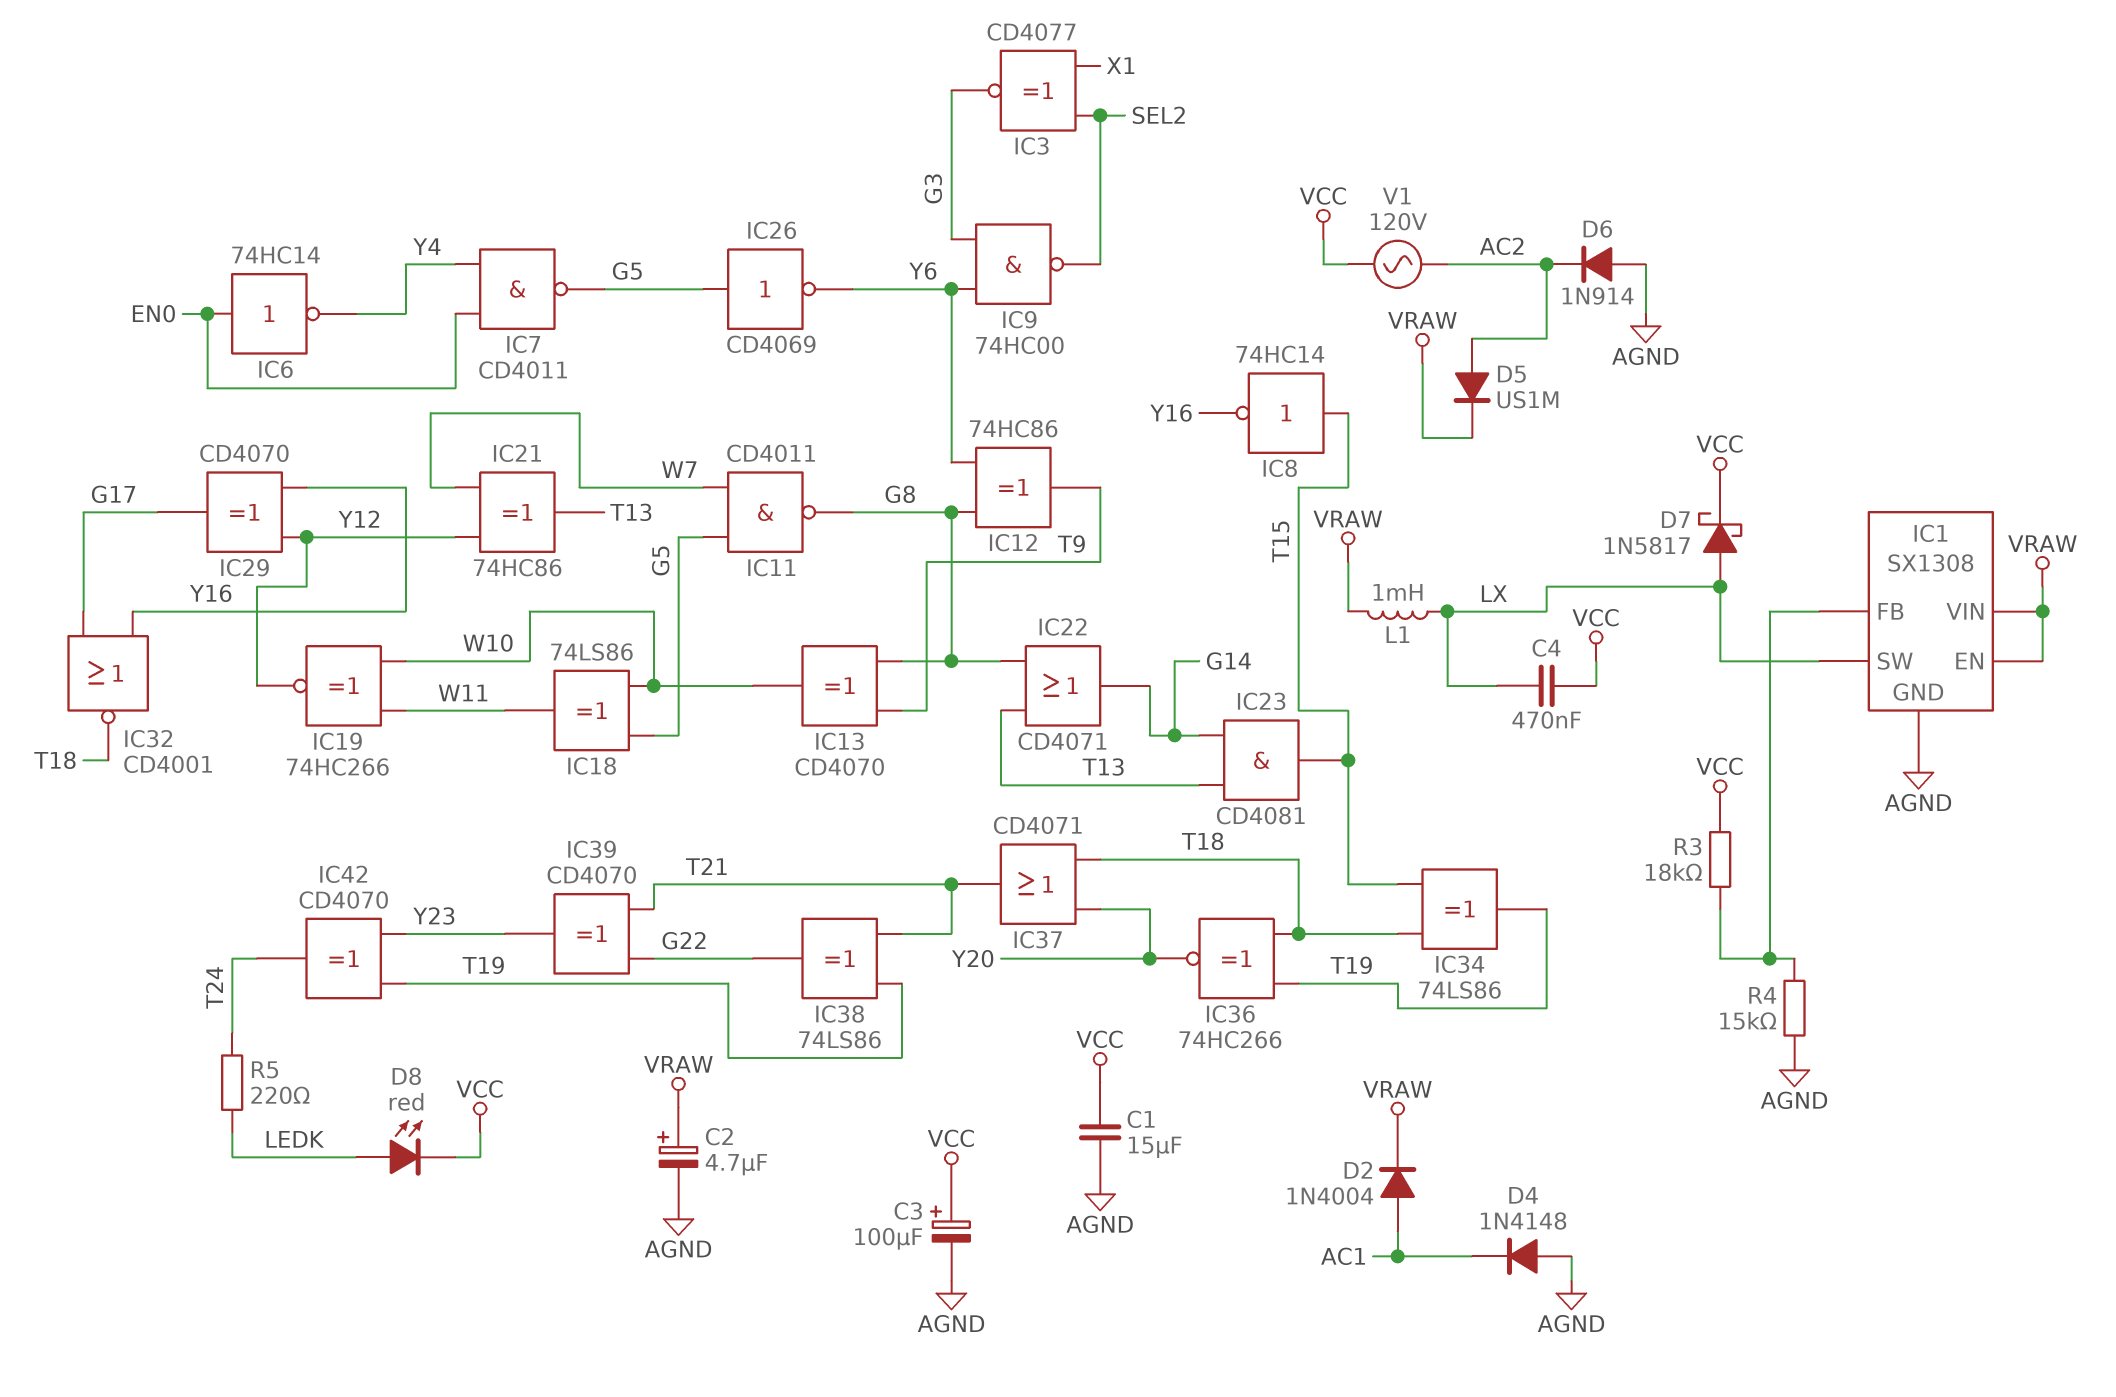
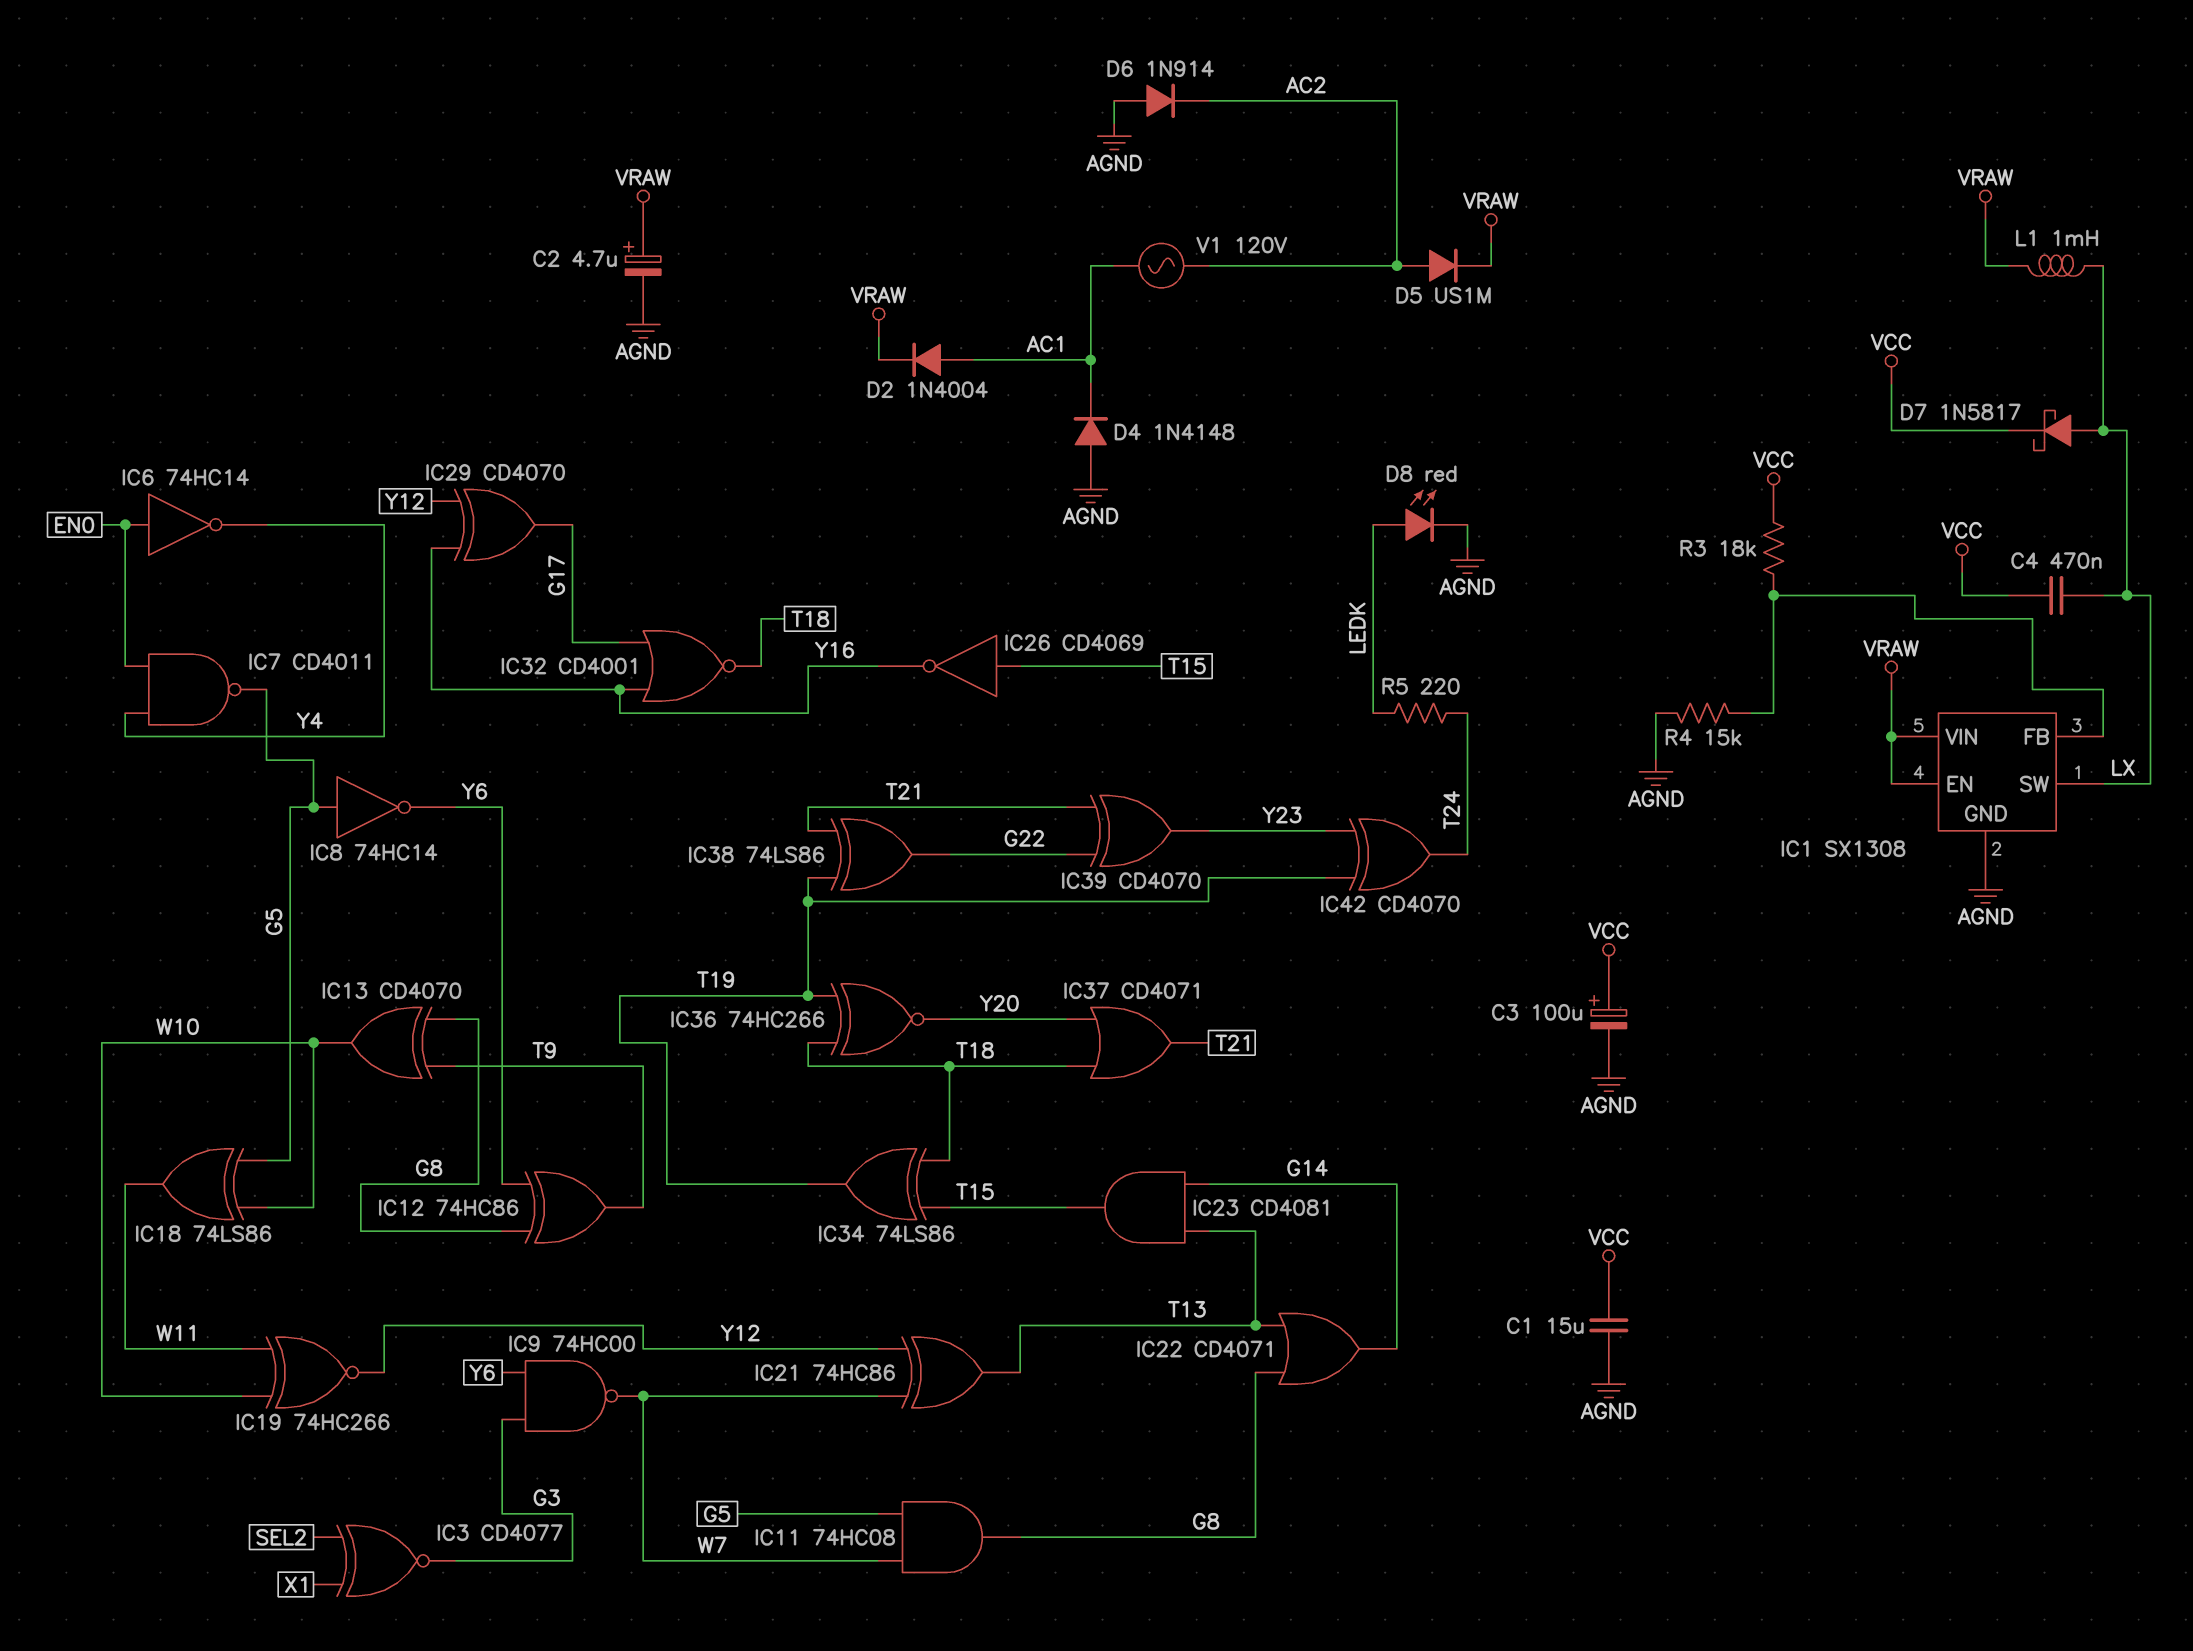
D8: LED red (A LEDK, K VCC) -> LED red (A LEDK, K AGND)
IC8: NOT 74HC14 (in T15, out Y16) -> NOT 74HC14 (in G5, out Y6)
IC9: NAND 74HC00 (in G3, in Y6, out SEL2) -> NAND 74HC00 (in G3, in Y6, out W7)
IC11: NAND CD4011 (in G5, in W7, out G8) -> AND 74HC08 (in G5, in W7, out G8)
IC26: NOT CD4069 (in G5, out Y6) -> NOT CD4069 (in T15, out Y16)
V1: AC 120V (AC2, VCC) -> AC 120V (AC1, AC2)

